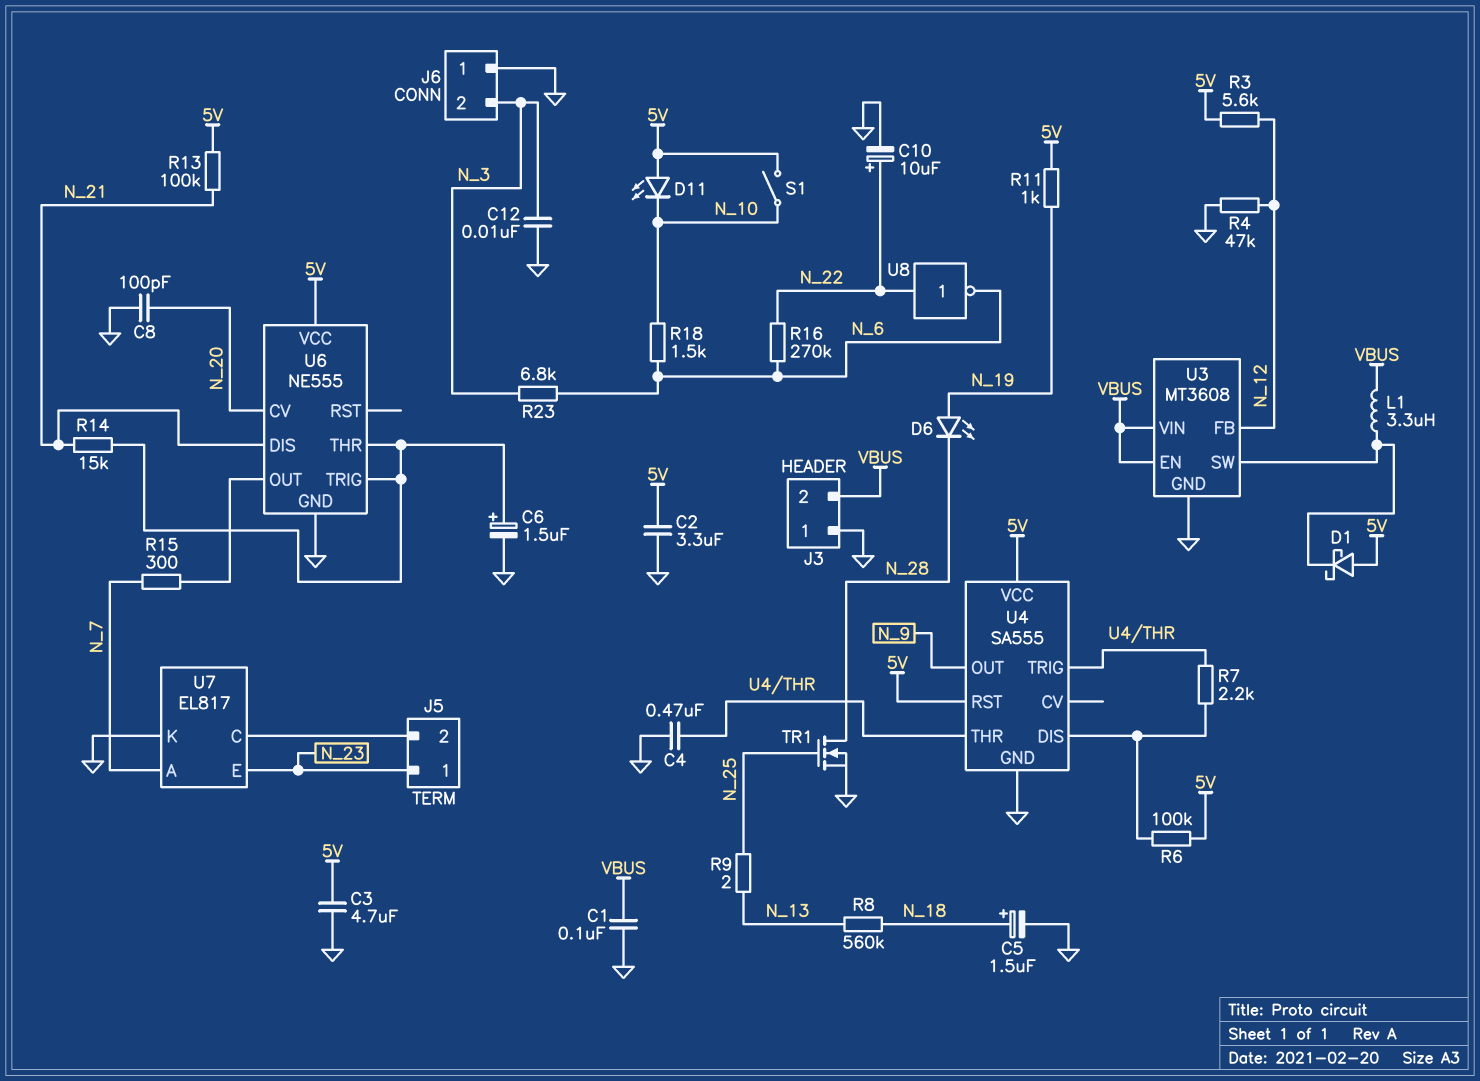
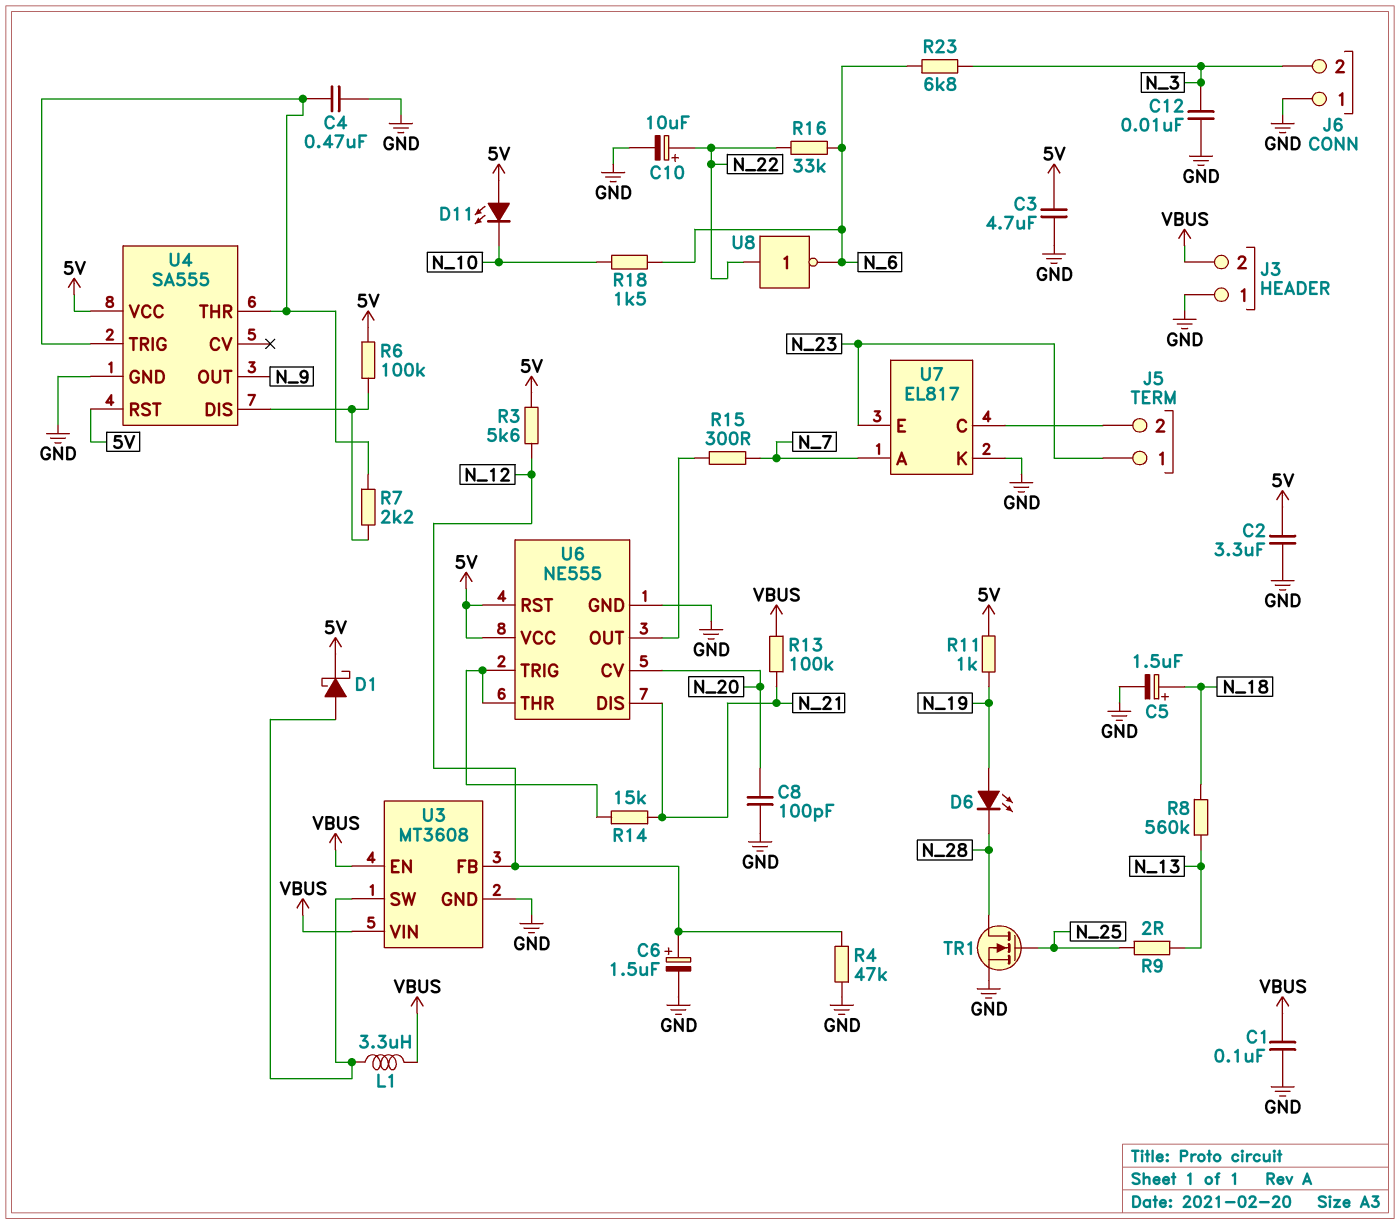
C6: 1.5uF (plus U6/THR, minus GND) -> 1.5uF (plus N_12, minus GND)
D1: schottky (A 5V, K U3/SW) -> schottky (A U3/SW, K 5V)
R13: 100k (5V, N_21) -> 100k (N_21, VBUS)
R16: 270k (N_6, N_22) -> 33k (N_6, N_22)
S1: switch (5V, N_10) -> none
U6 pin RST: none -> 5V

